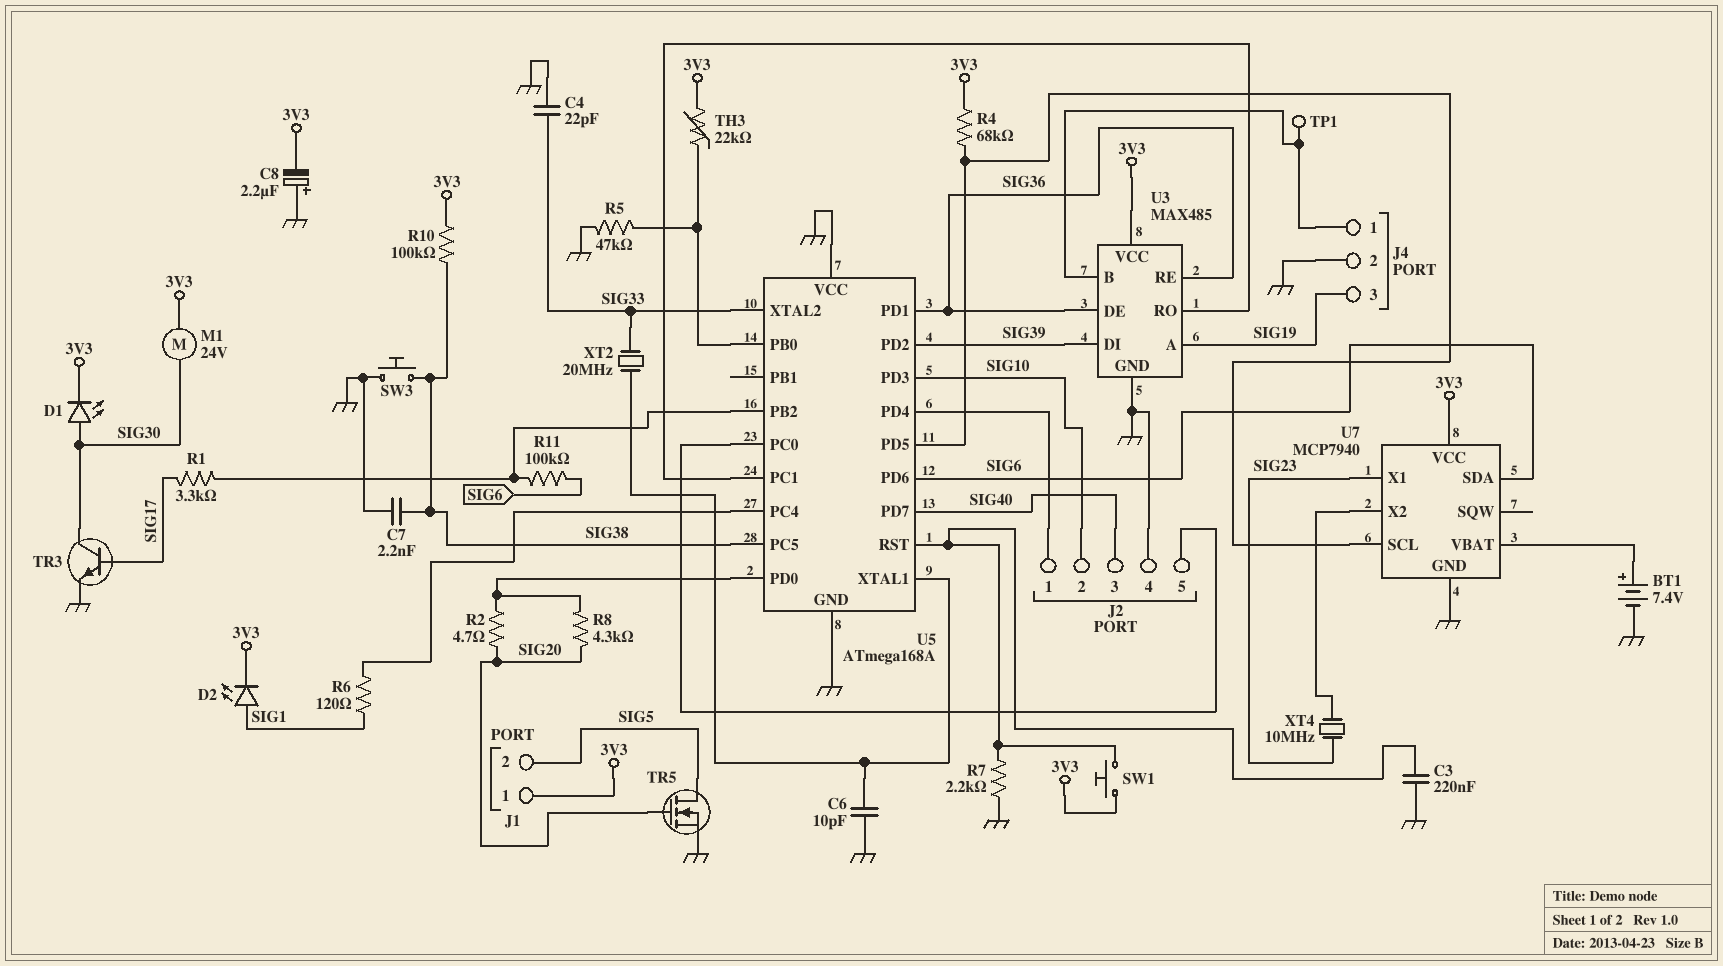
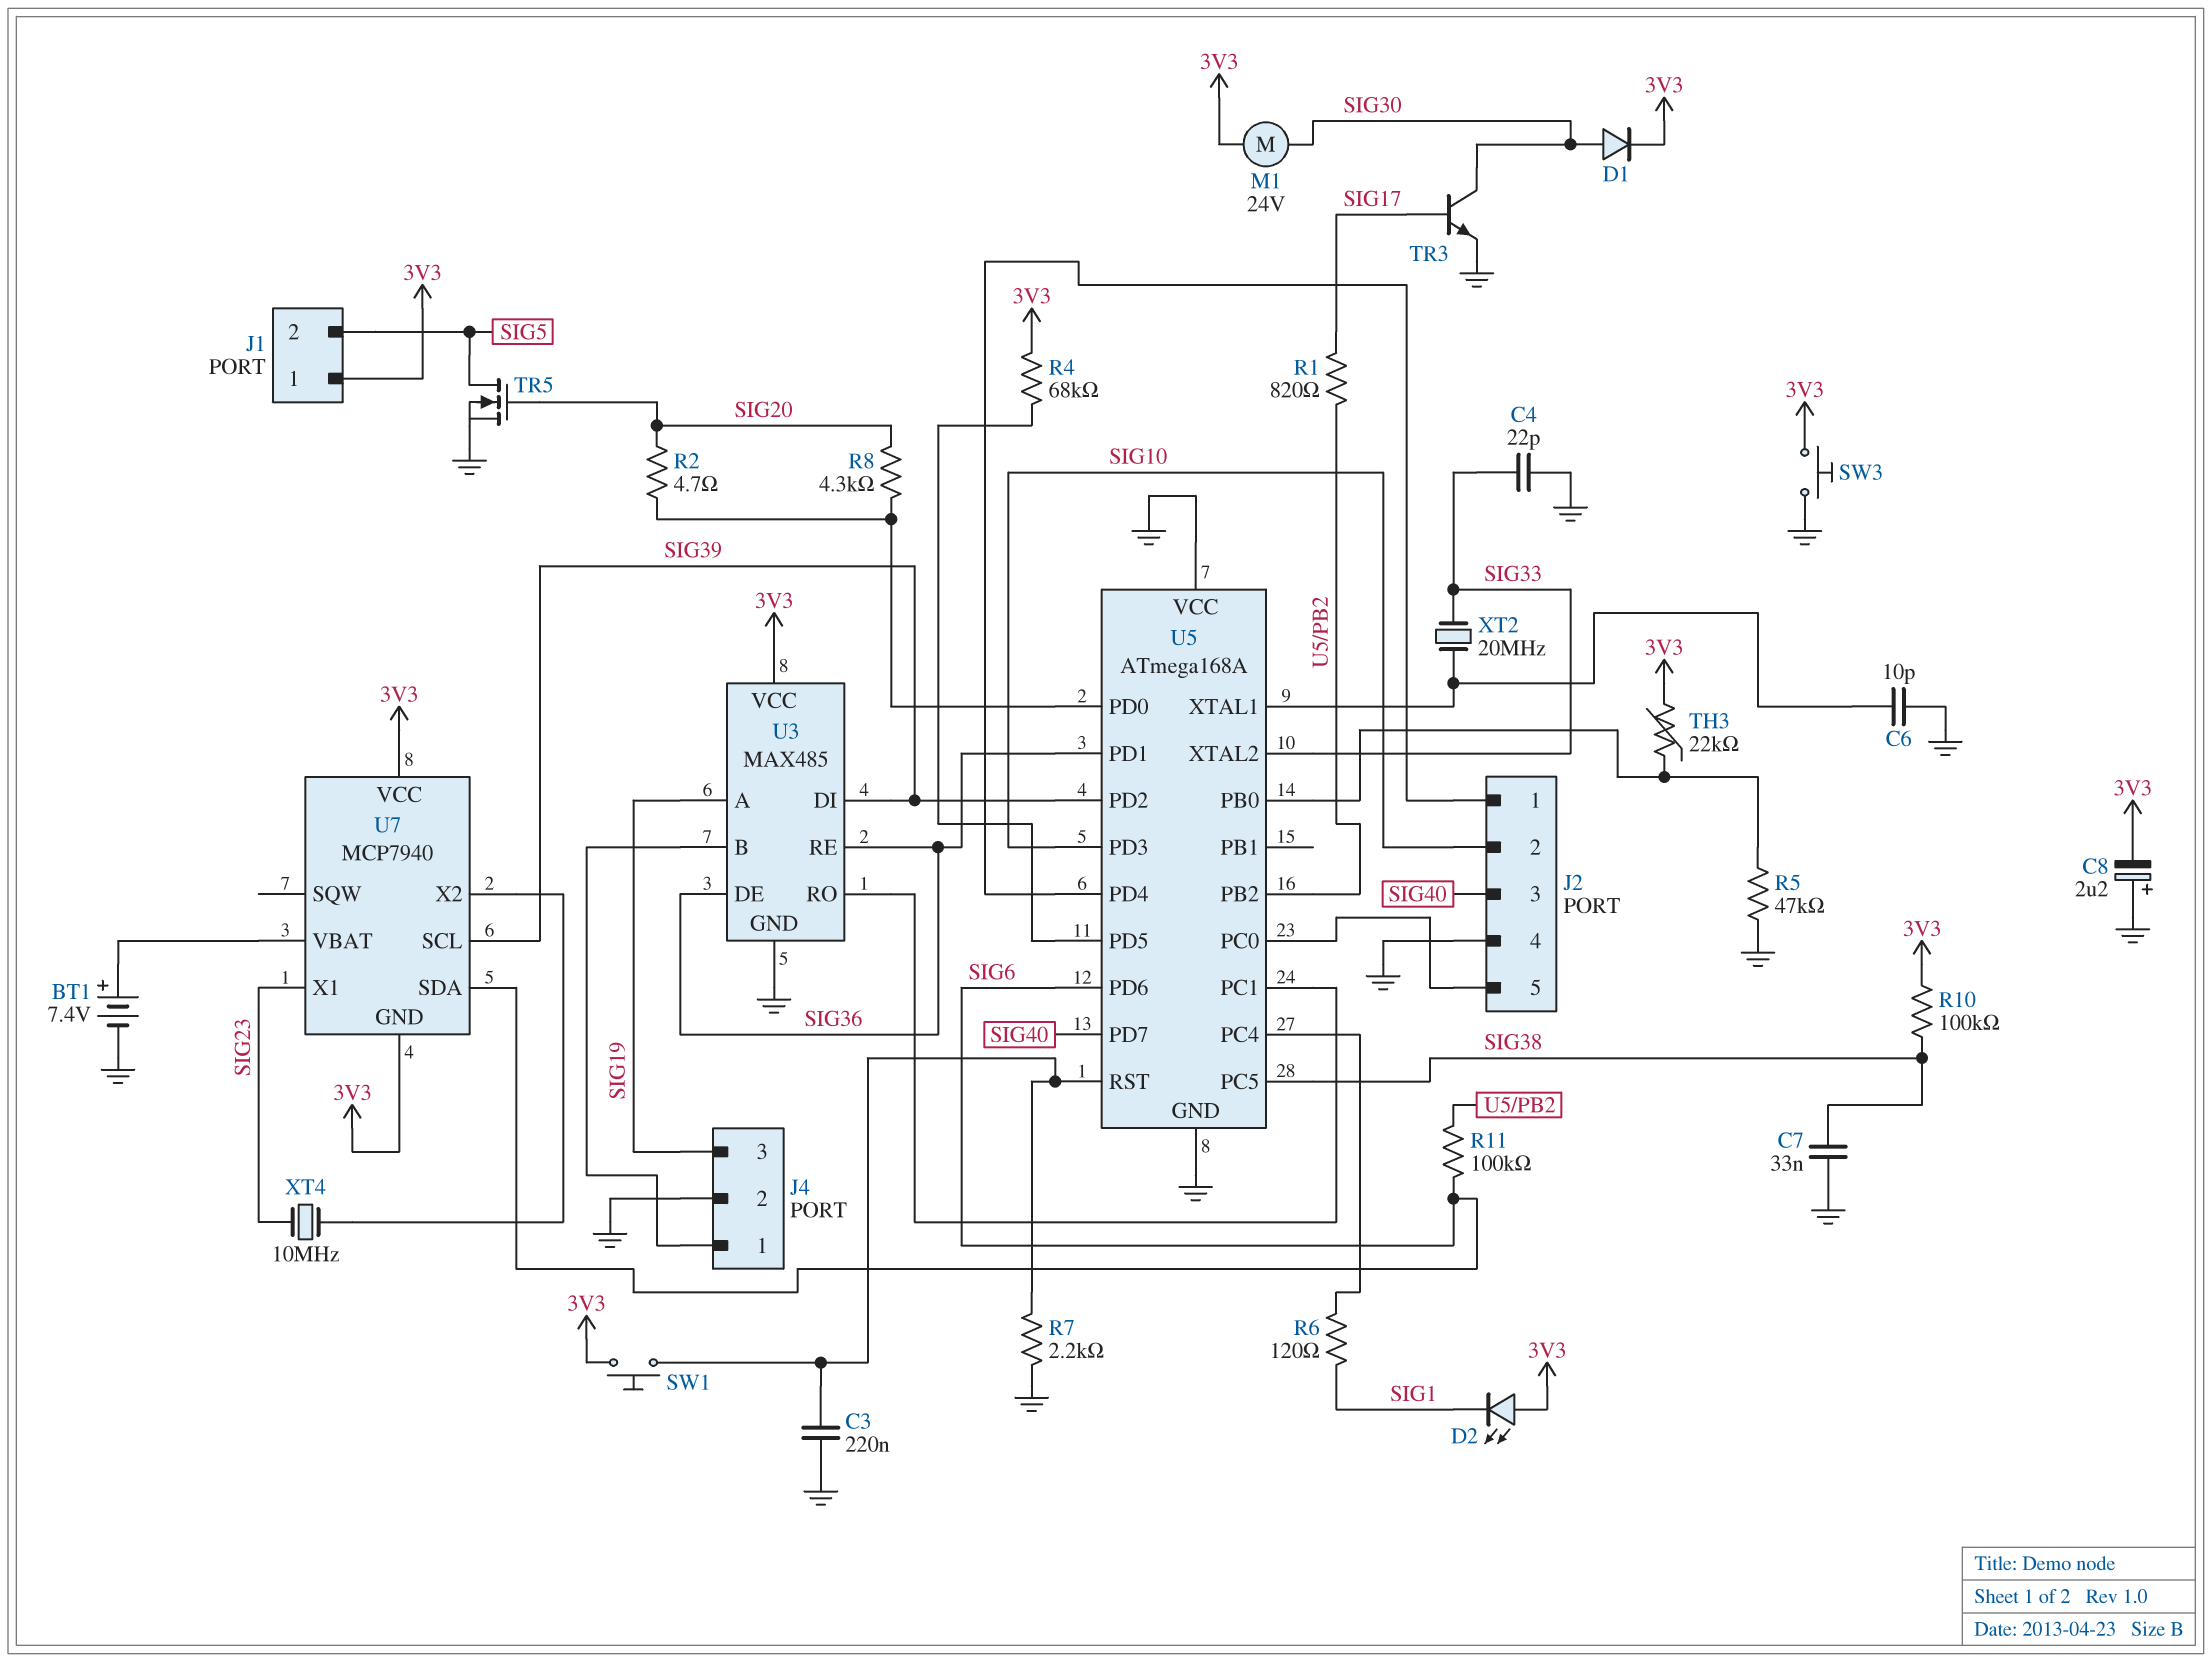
C7: 2.2nF (GND, SIG38) -> 33nF (GND, SIG38)
D1: LED (A SIG30, K 3V3) -> diode (A SIG30, K 3V3)
D2: LED (A SIG1, K 3V3) -> LED (A 3V3, K SIG1)
R1: 3.3k (SIG17, U5/PB2) -> 820 (SIG17, U5/PB2)
SW3: button (GND, SIG38) -> button (3V3, GND)
TP1: test point (J4/1) -> none
U7 pin GND: GND -> 3V3
U7 pin SCL: U5/PD5 -> SIG39

